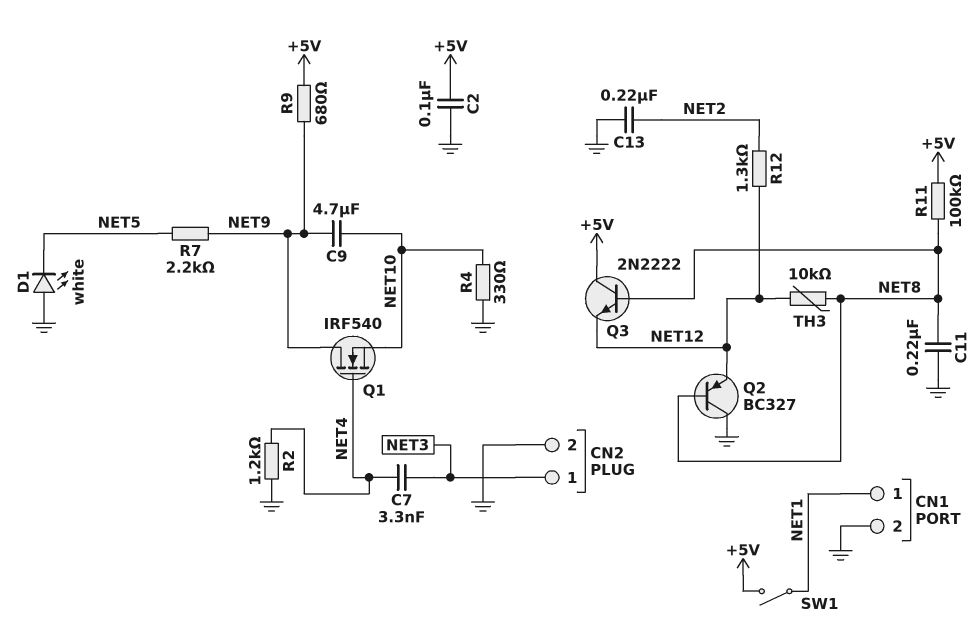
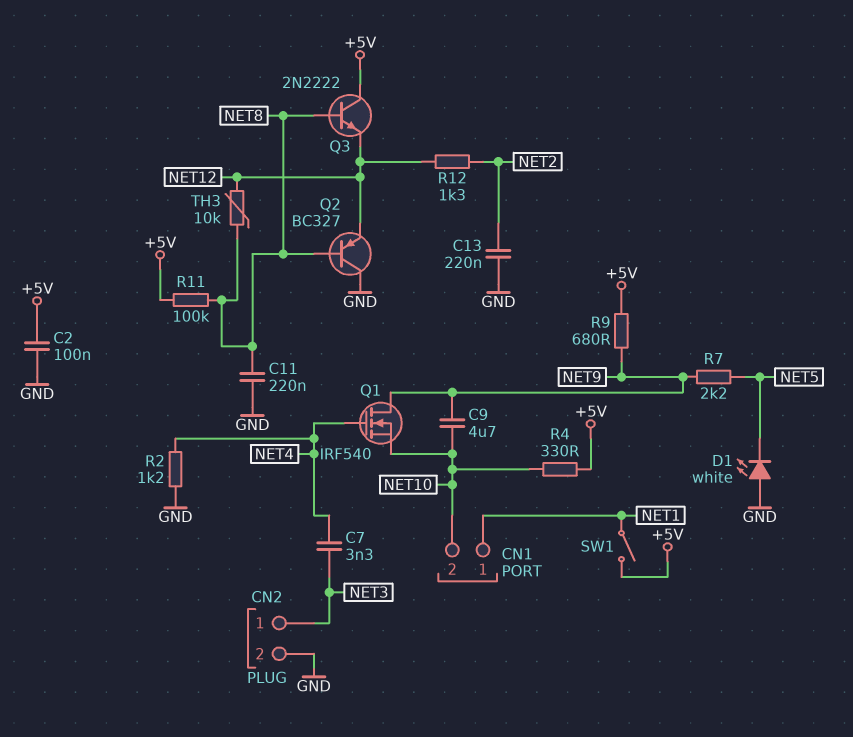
CN1 pin 2: GND -> NET10
R4: 330 (GND, NET10) -> 330 (+5V, NET10)

